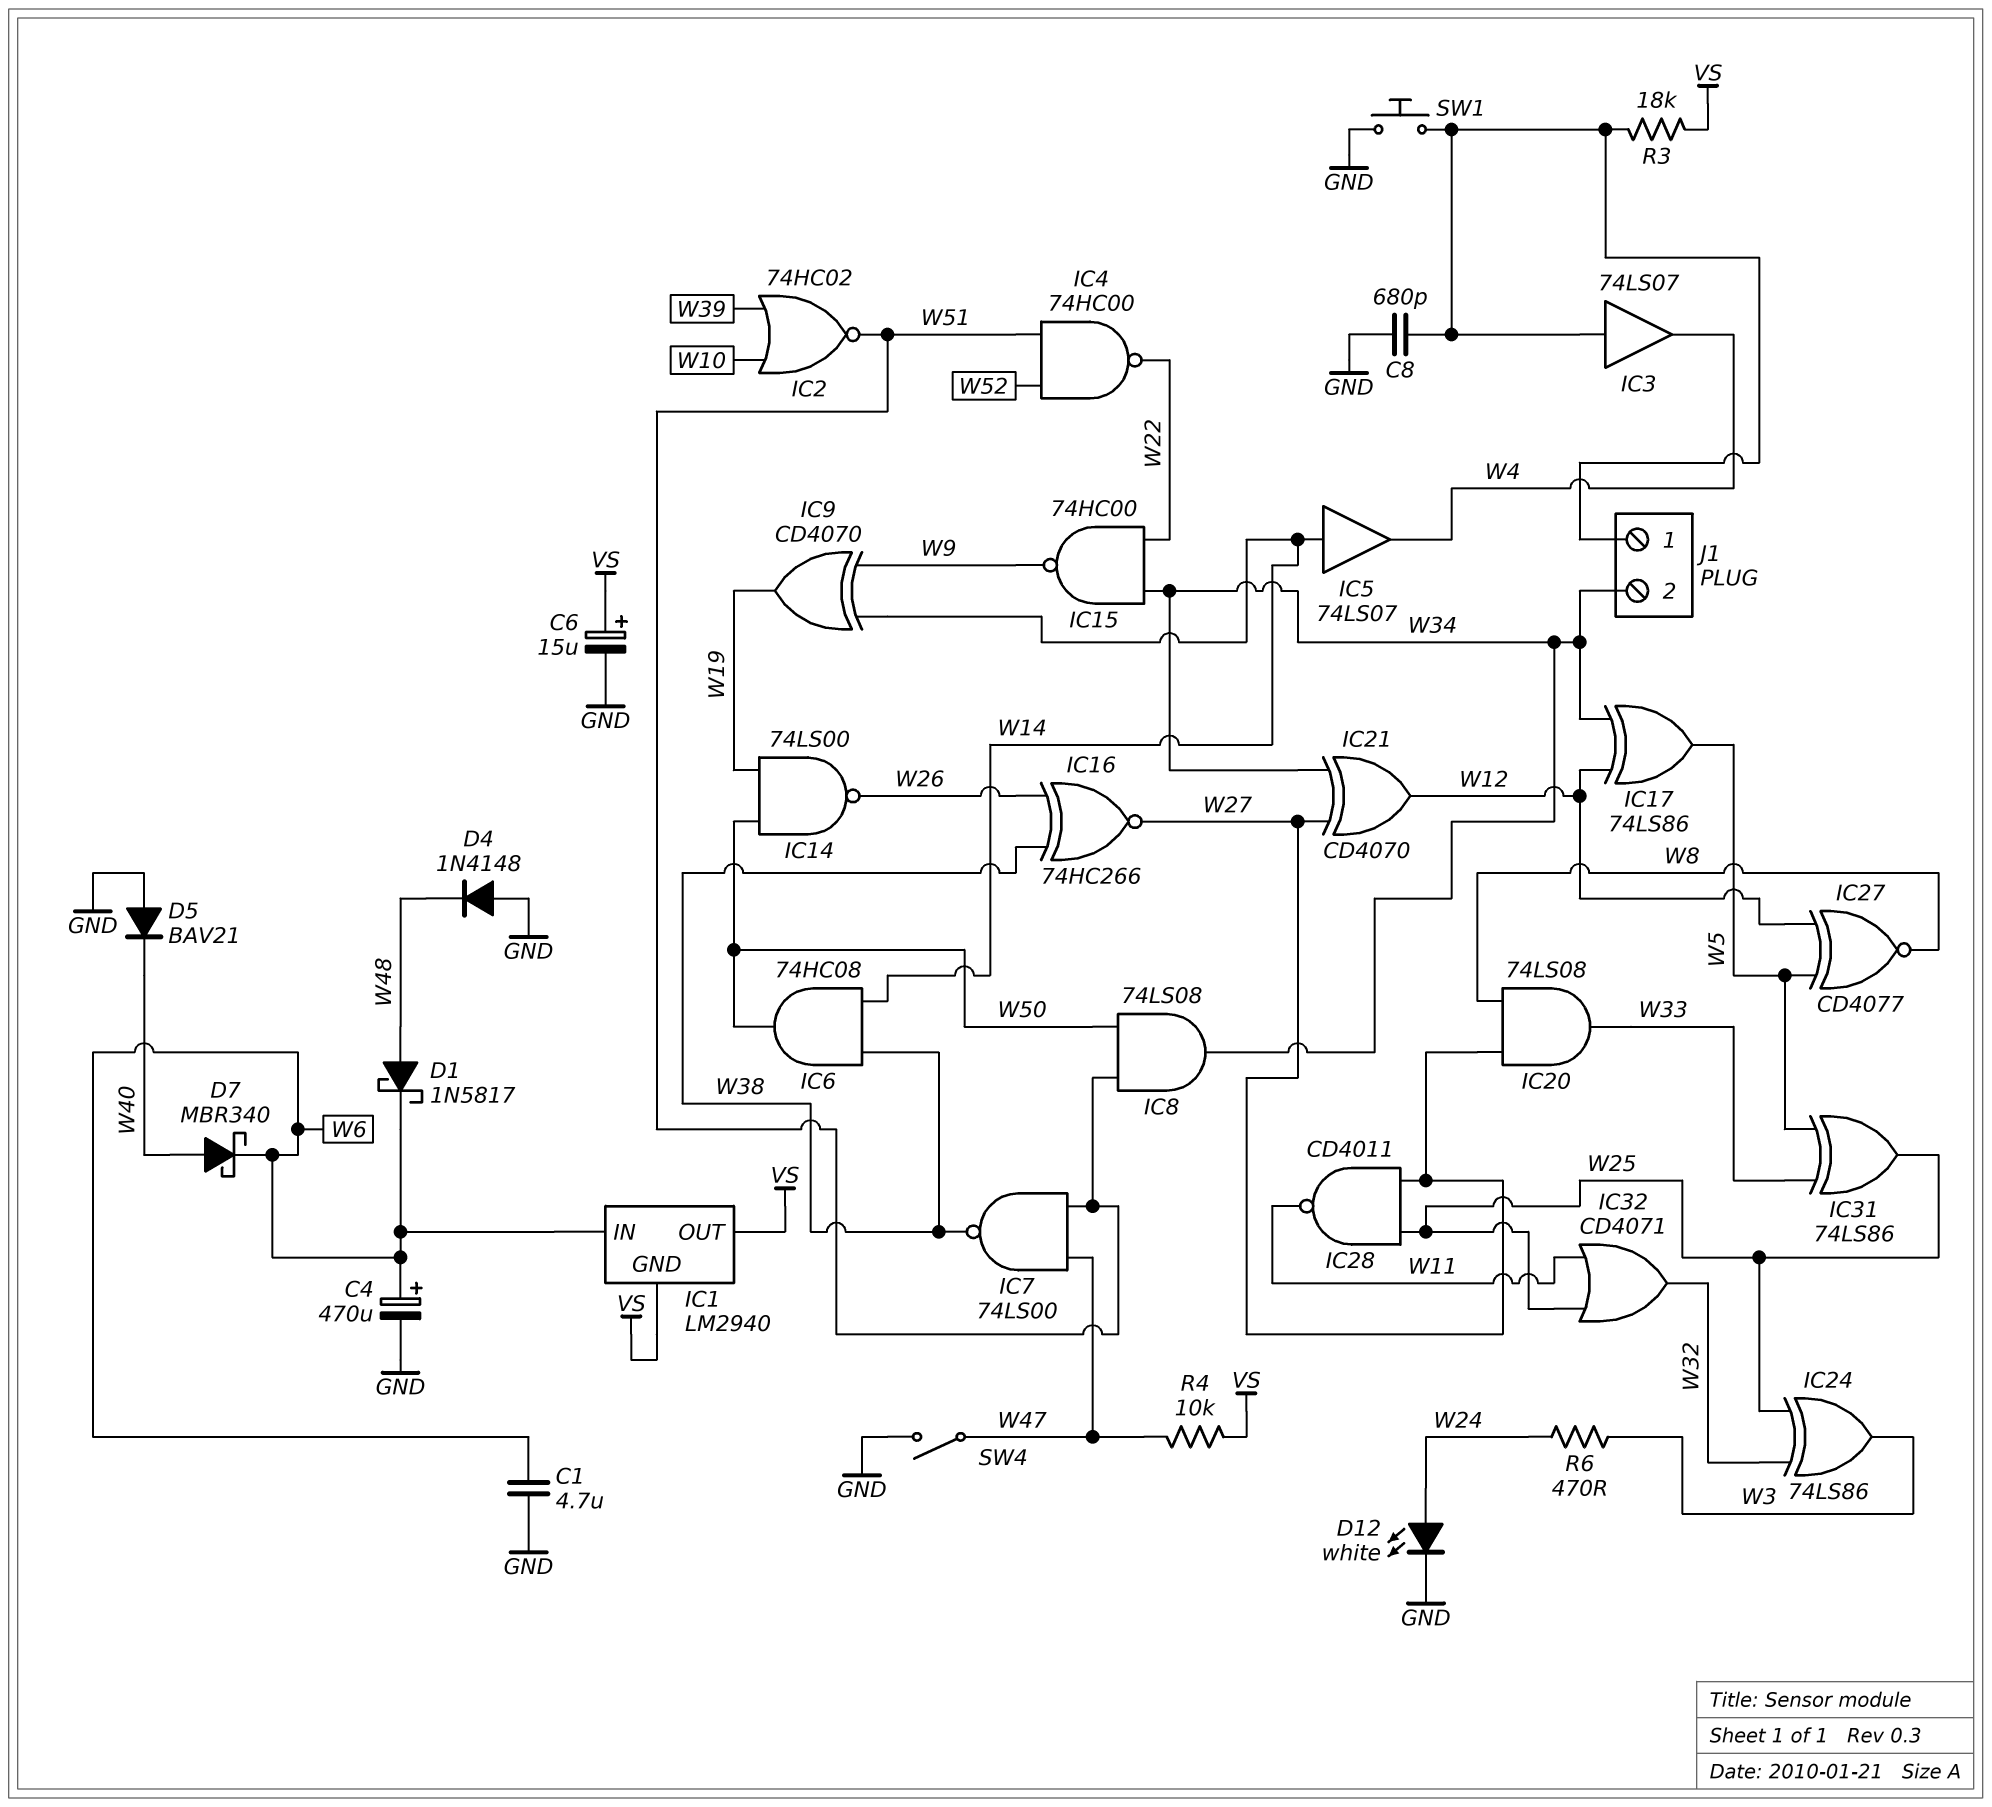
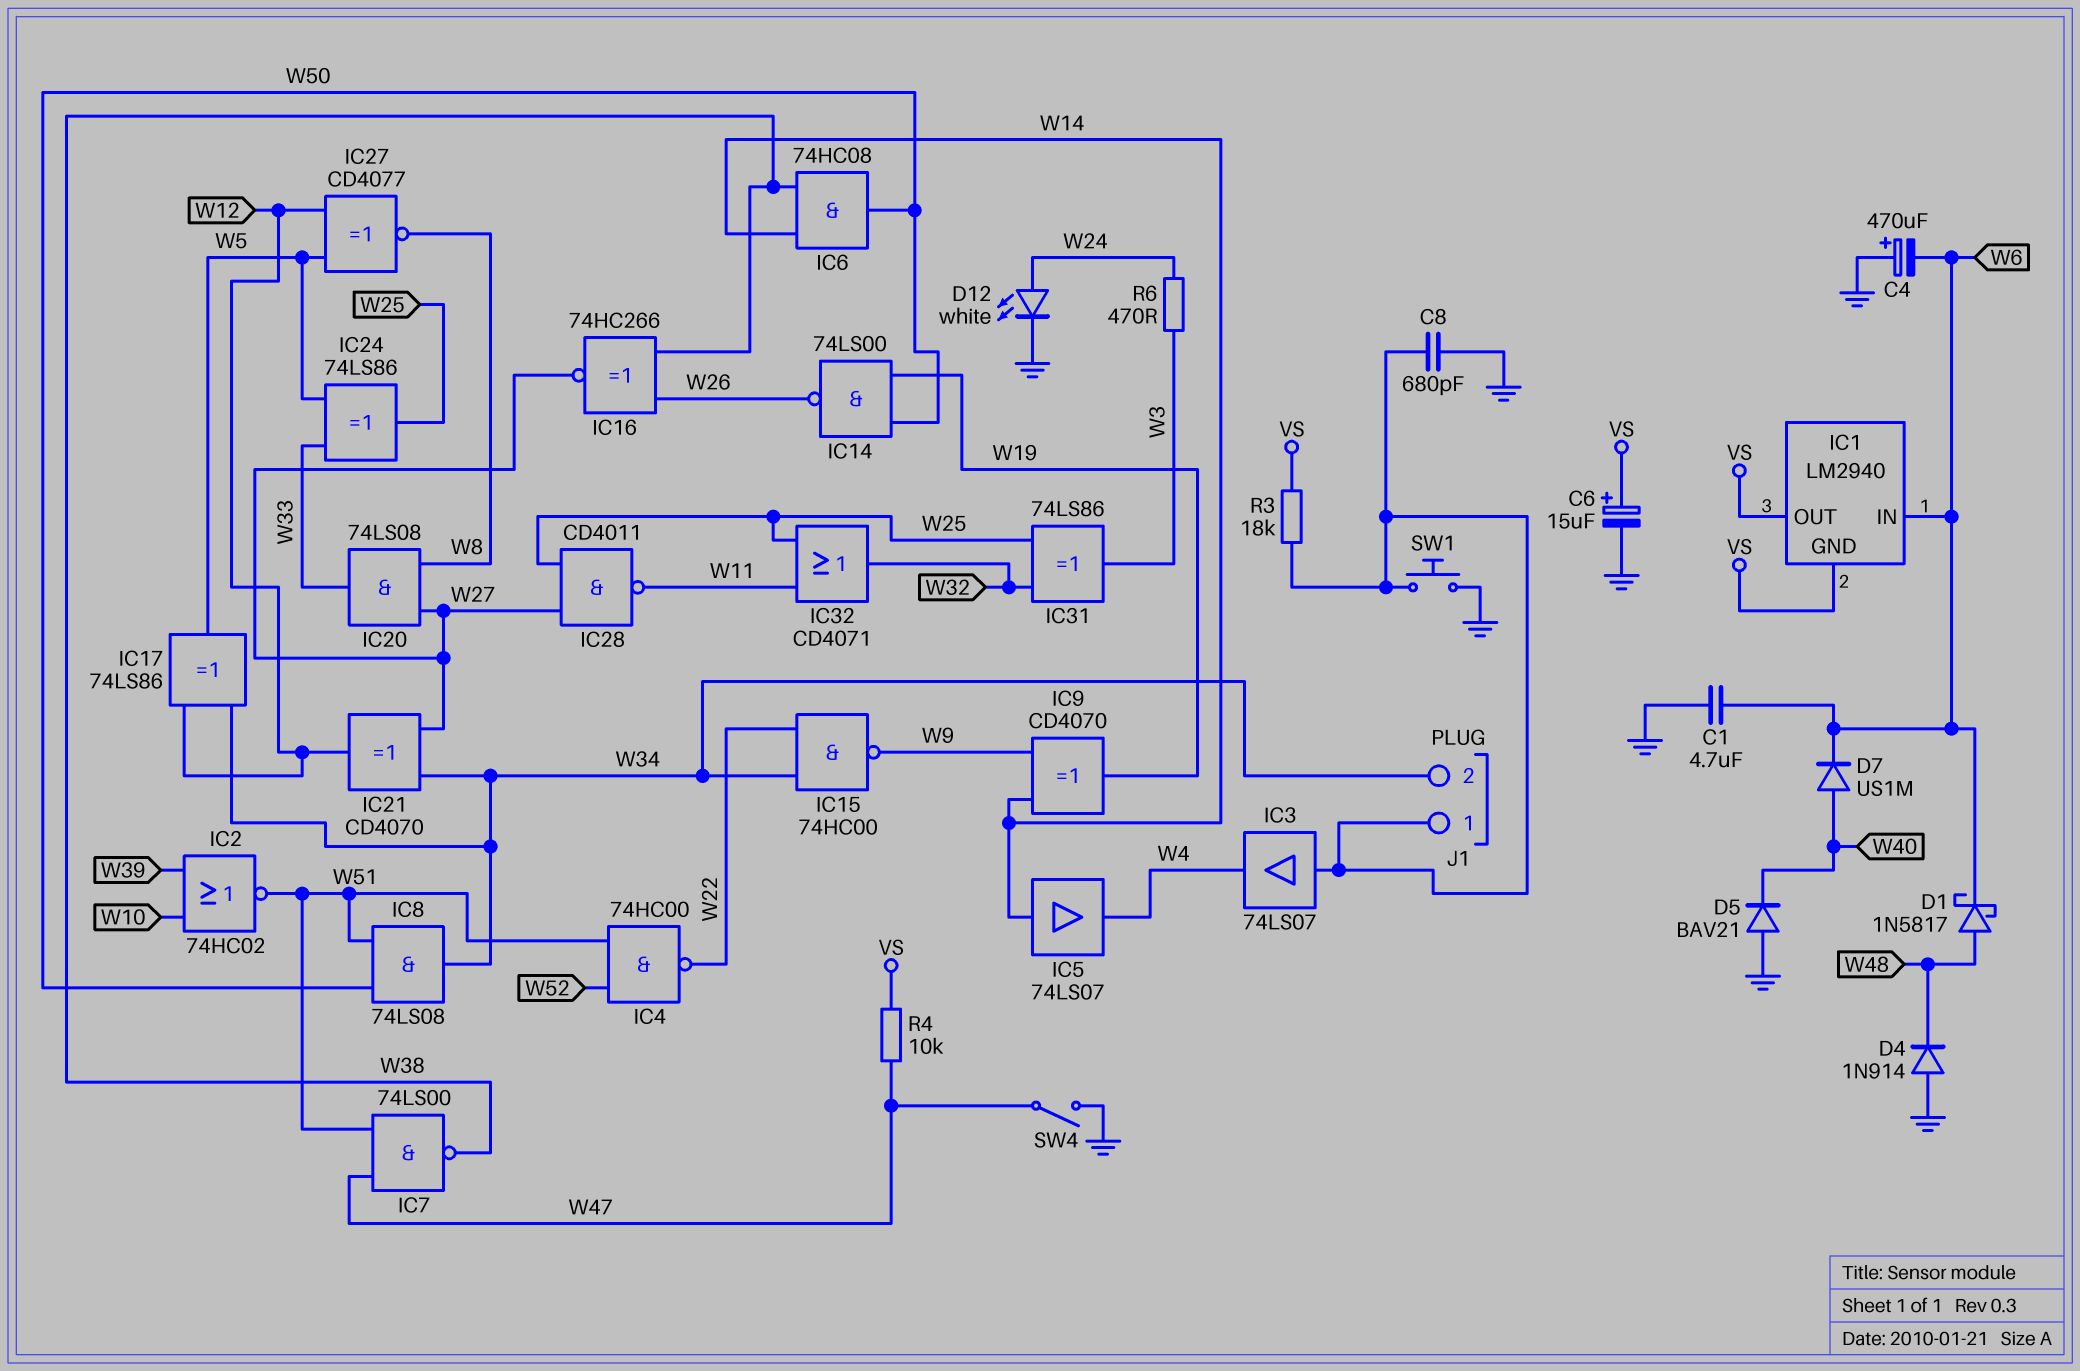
C4: 470uF (plus W6, minus GND) -> 470uF (plus GND, minus W6)
D4: diode 1N4148 (A GND, K W48) -> diode 1N914 (A GND, K W48)
D7: schottky MBR340 (A W40, K W6) -> diode US1M (A W40, K W6)
IC24: XOR 74LS86 (in W25, in W32, out W3) -> XOR 74LS86 (in W5, in W33, out W25)
IC31: XOR 74LS86 (in W5, in W33, out W25) -> XOR 74LS86 (in W25, in W32, out W3)

